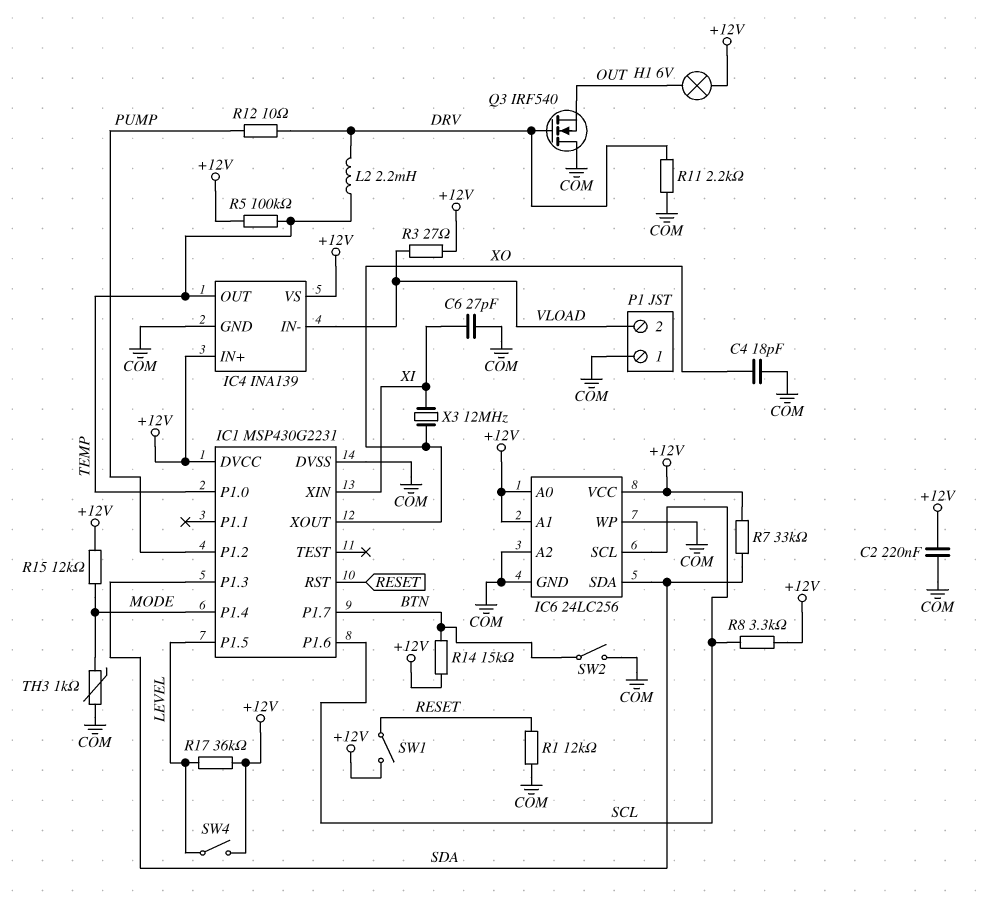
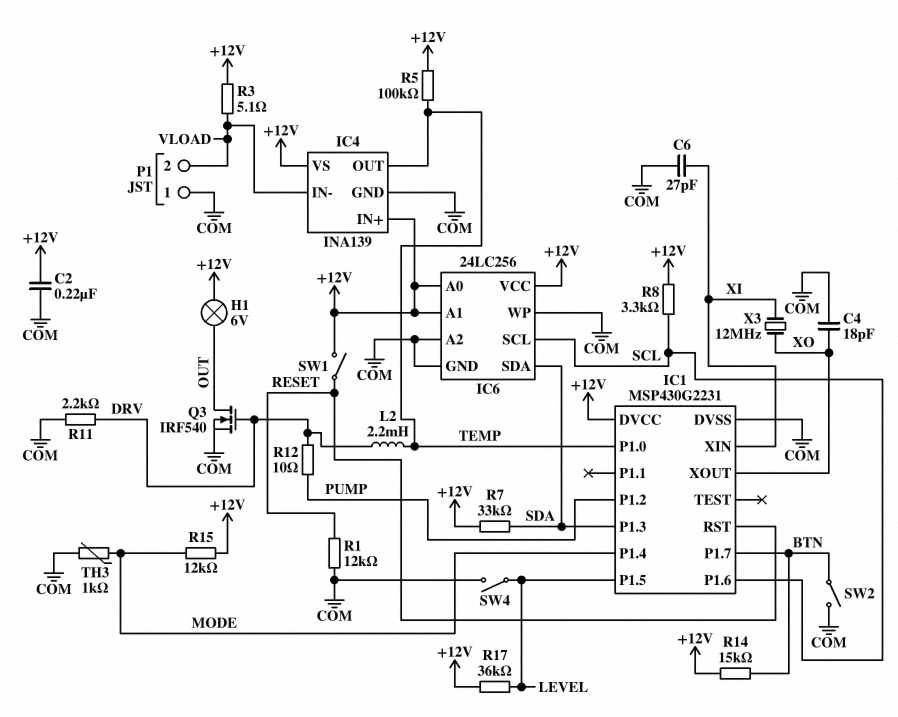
Q3: NMOS IRF540 (G DRV, D COM, S OUT) -> NMOS IRF540 (G DRV, D OUT, S COM)
R3: 27 (+12V, VLOAD) -> 5.1 (+12V, VLOAD)
SW4: switch (+12V, LEVEL) -> switch (COM, LEVEL)

